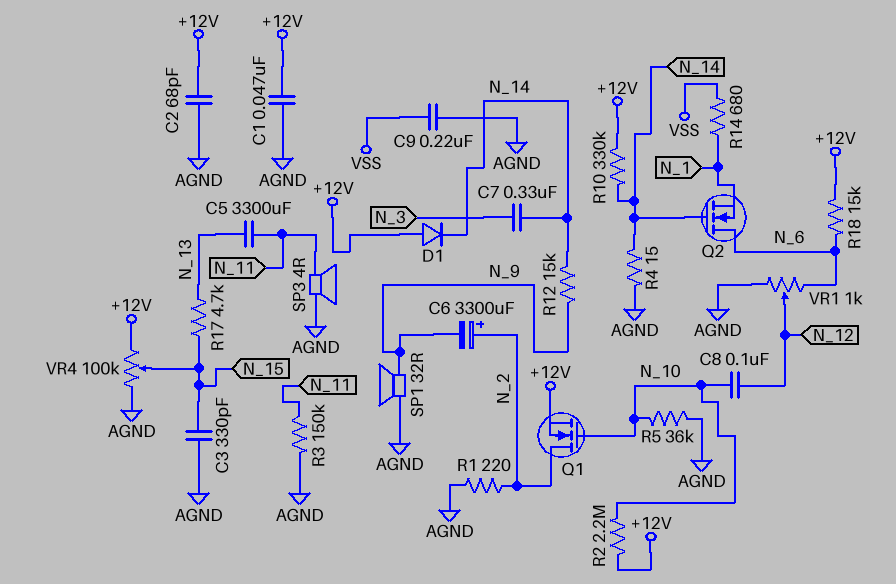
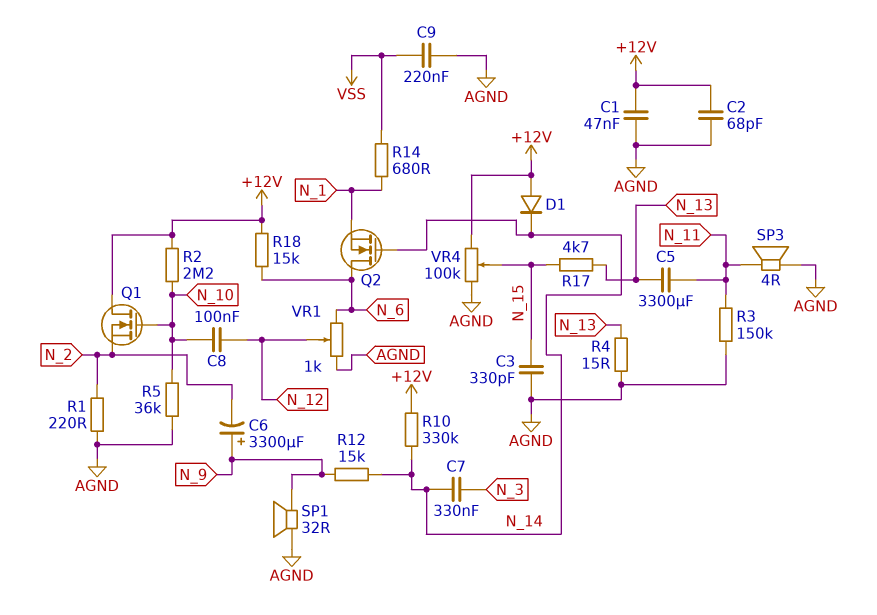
C6: 3300uF (plus N_2, minus N_9) -> 3300uF (plus N_9, minus N_2)
Q1: NMOS (G N_10, D N_2, S +12V) -> NMOS (G N_10, D +12V, S N_2)
R4: 15 (AGND, N_14) -> 15 (AGND, N_13)

